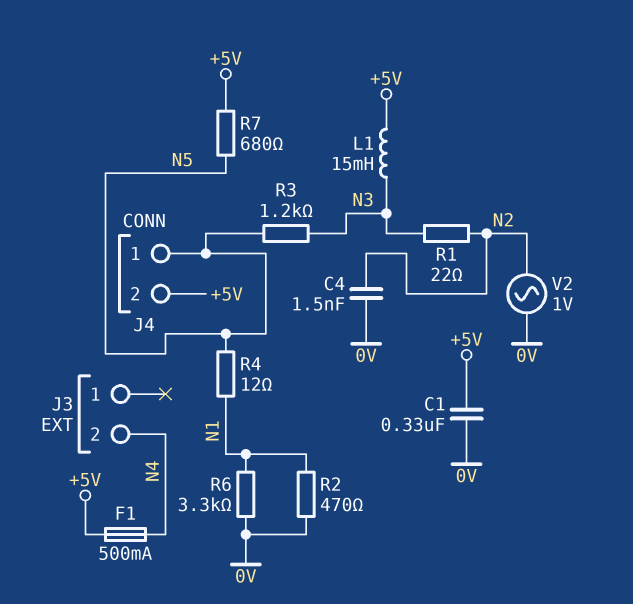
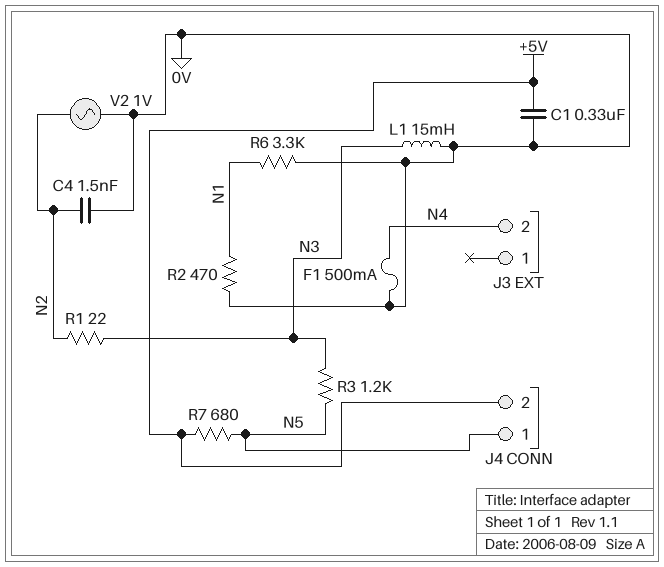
F1: 500mA (+5V, N4) -> 500mA (0V, N4)
L1: 15mH (+5V, N3) -> 15mH (0V, N3)
R4: 12 (N1, N5) -> none

